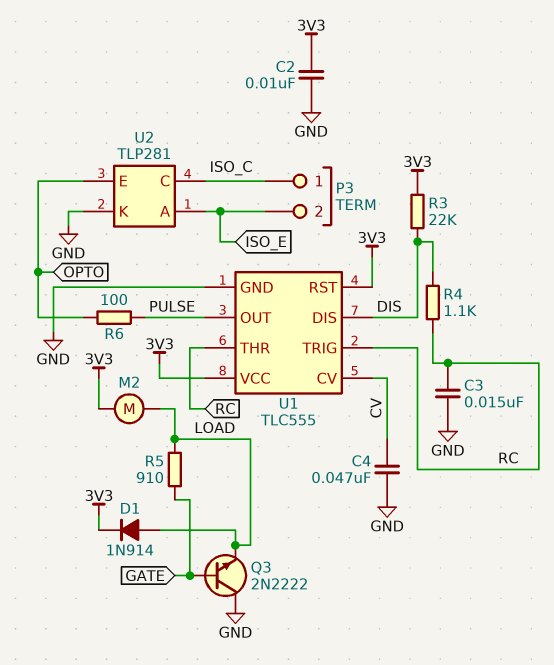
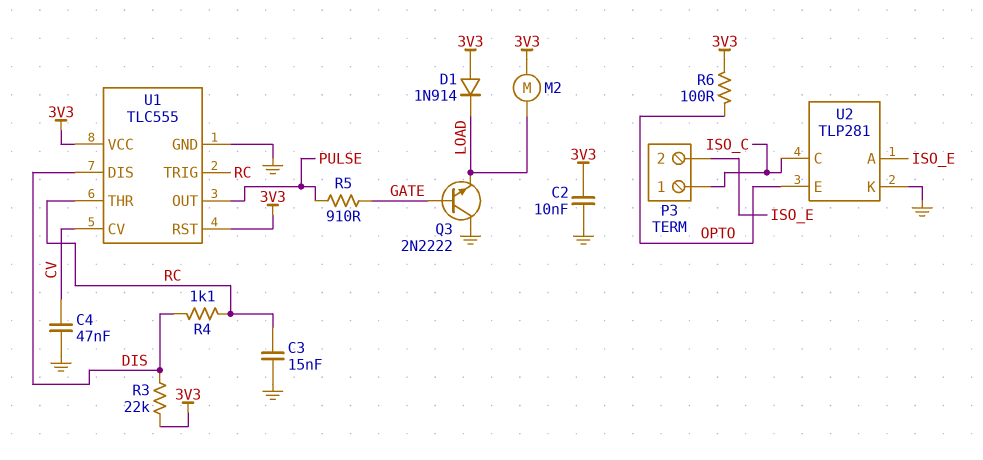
D1: diode 1N914 (A LOAD, K 3V3) -> diode 1N914 (A 3V3, K LOAD)
R5: 910 (GATE, LOAD) -> 910 (GATE, PULSE)
R6: 100 (OPTO, PULSE) -> 100 (3V3, OPTO)

